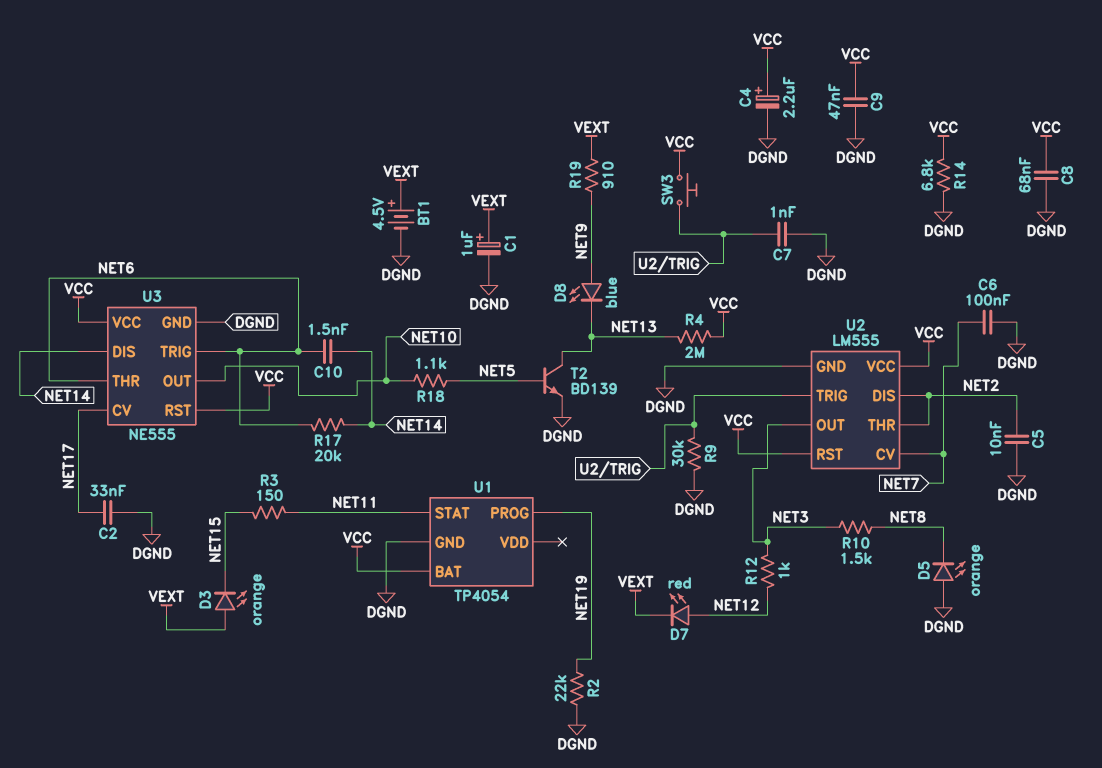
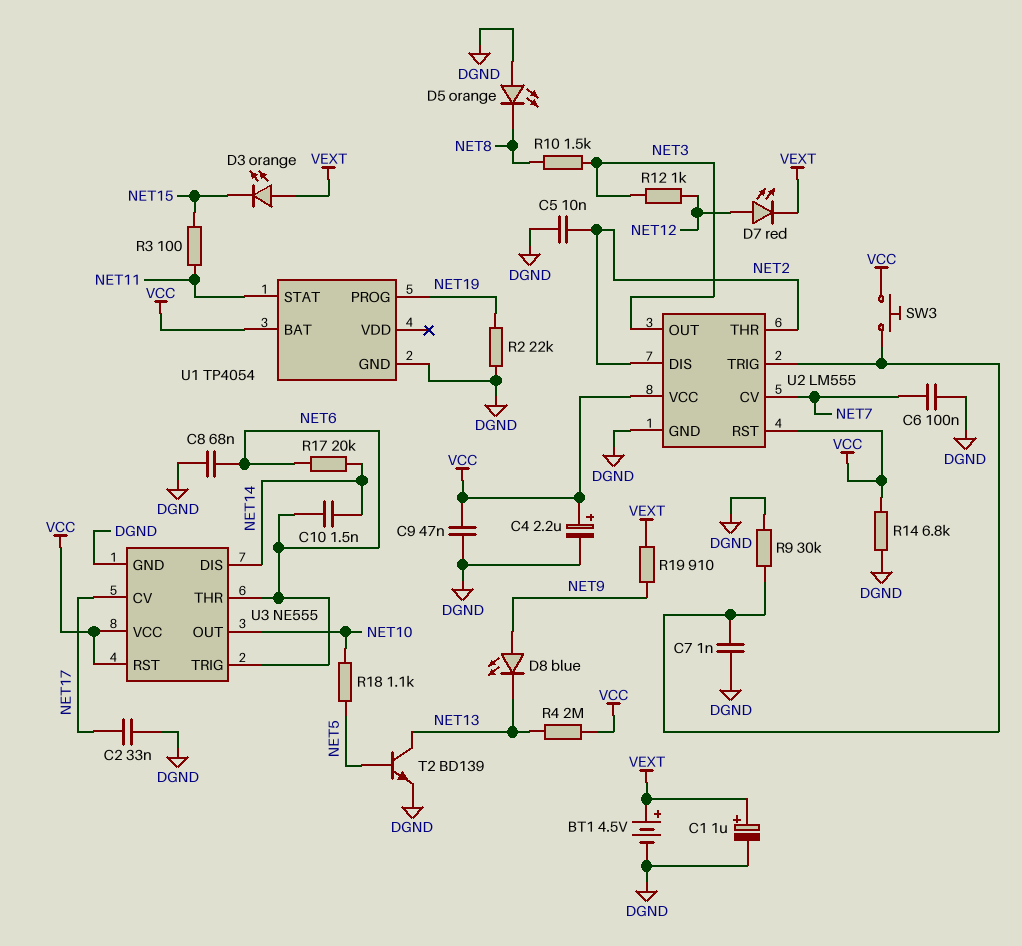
C8: 68nF (DGND, VCC) -> 68nF (DGND, NET6)
R3: 150 (NET11, NET15) -> 100 (NET11, NET15)

